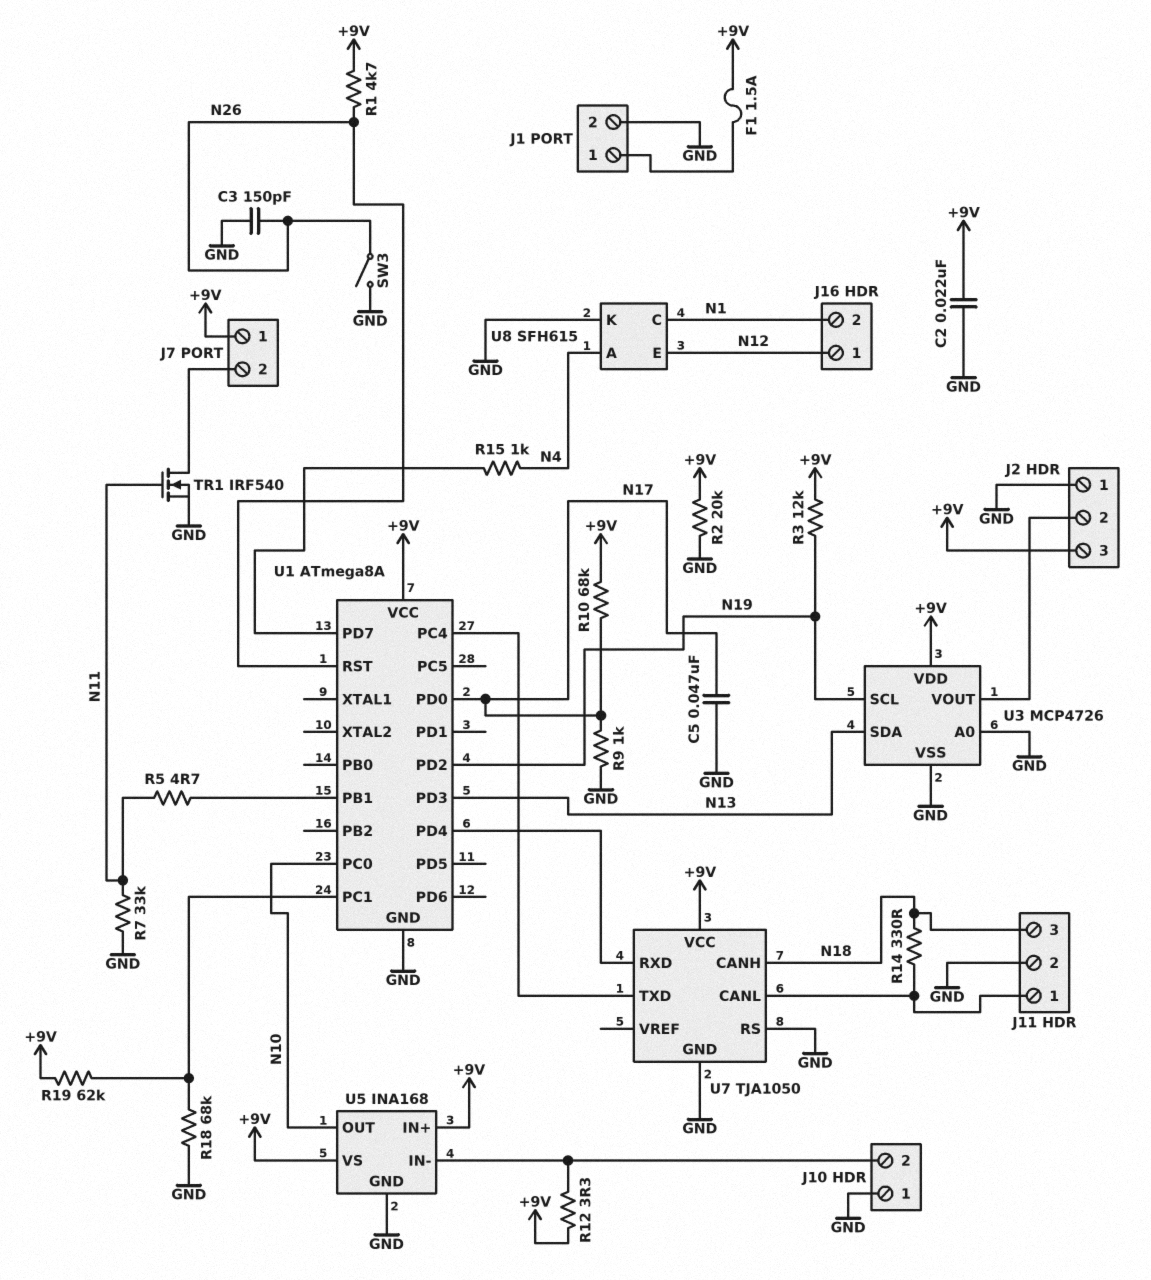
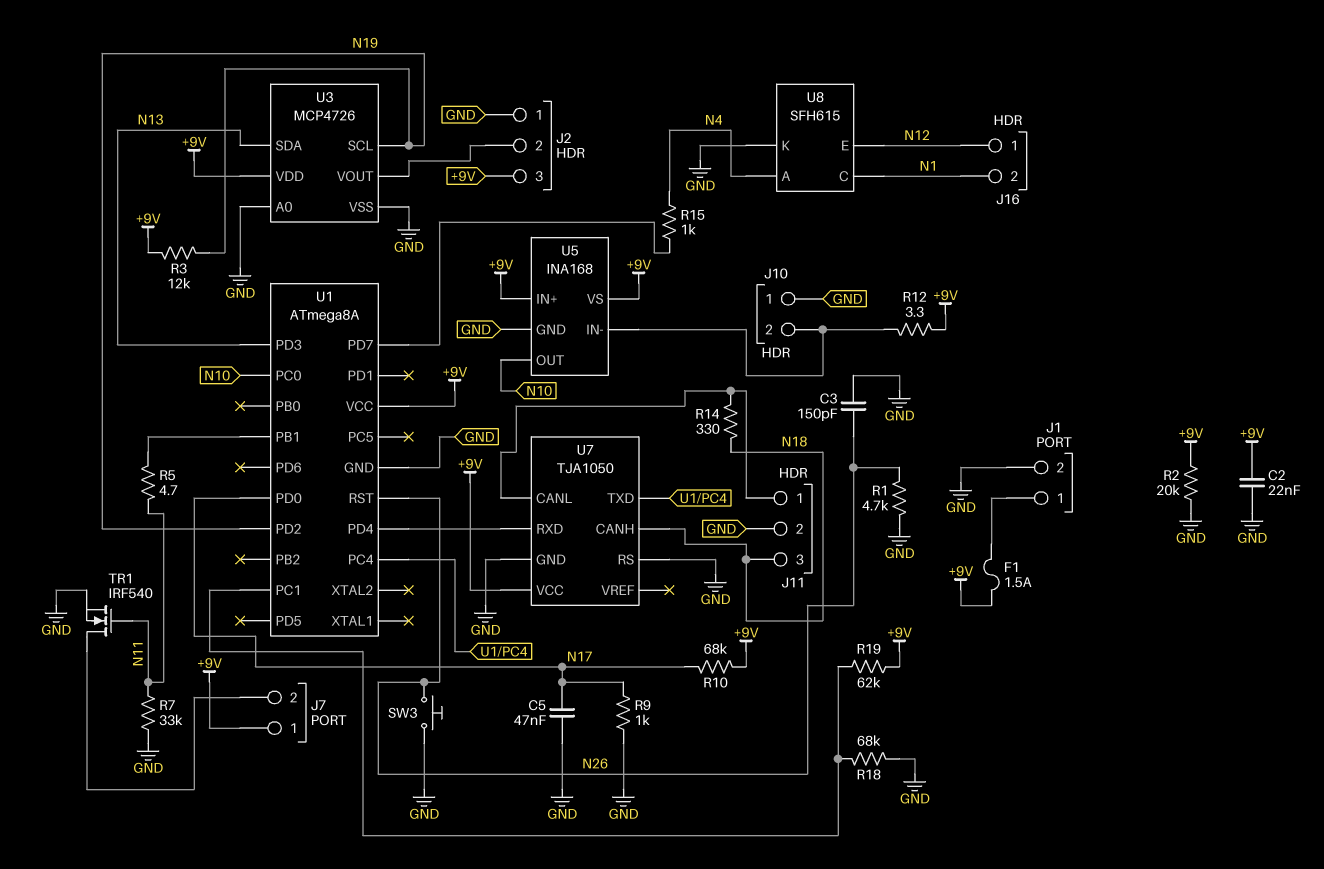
R1: 4.7k (+9V, N26) -> 4.7k (GND, N26)
SW3: switch (GND, N26) -> button (GND, N26)

